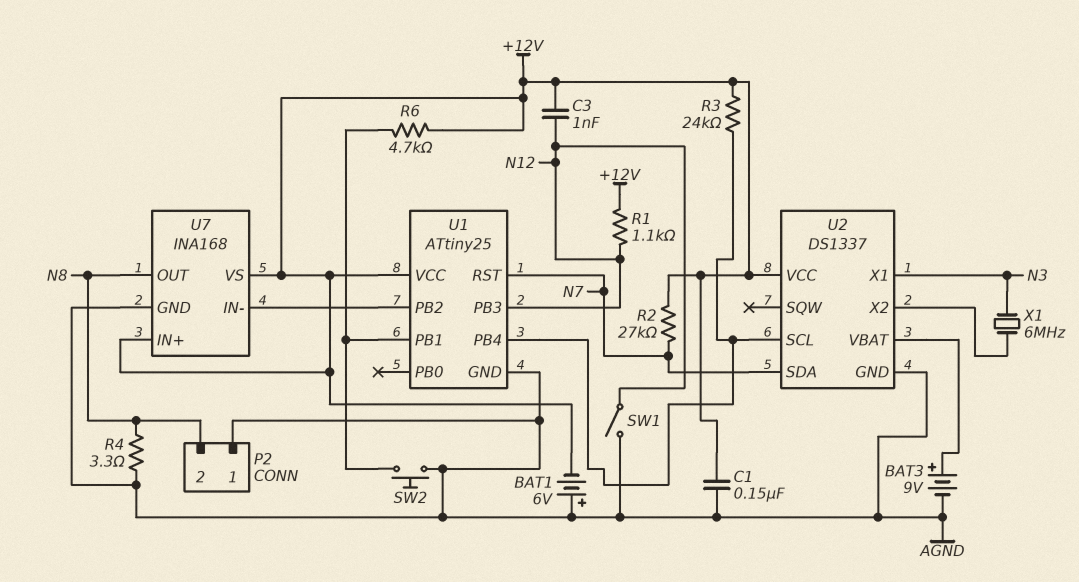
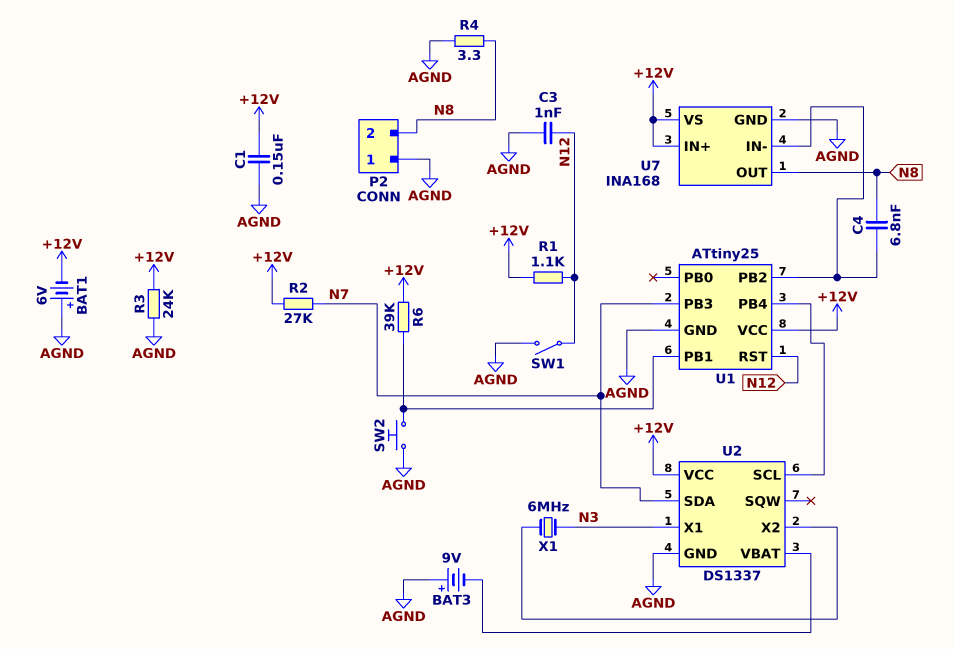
BAT3: 9V (plus U2/VBAT, minus AGND) -> 9V (plus AGND, minus U2/VBAT)
C3: 1nF (+12V, N12) -> 1nF (AGND, N12)
C4: none -> 6.8nF (N8, U1/PB2)
R3: 24k (+12V, U1/PB4) -> 24k (+12V, AGND)
R6: 4.7k (+12V, U1/PB1) -> 39k (+12V, U1/PB1)
U1 pin PB3: N12 -> N7
U1 pin RST: N7 -> N12

